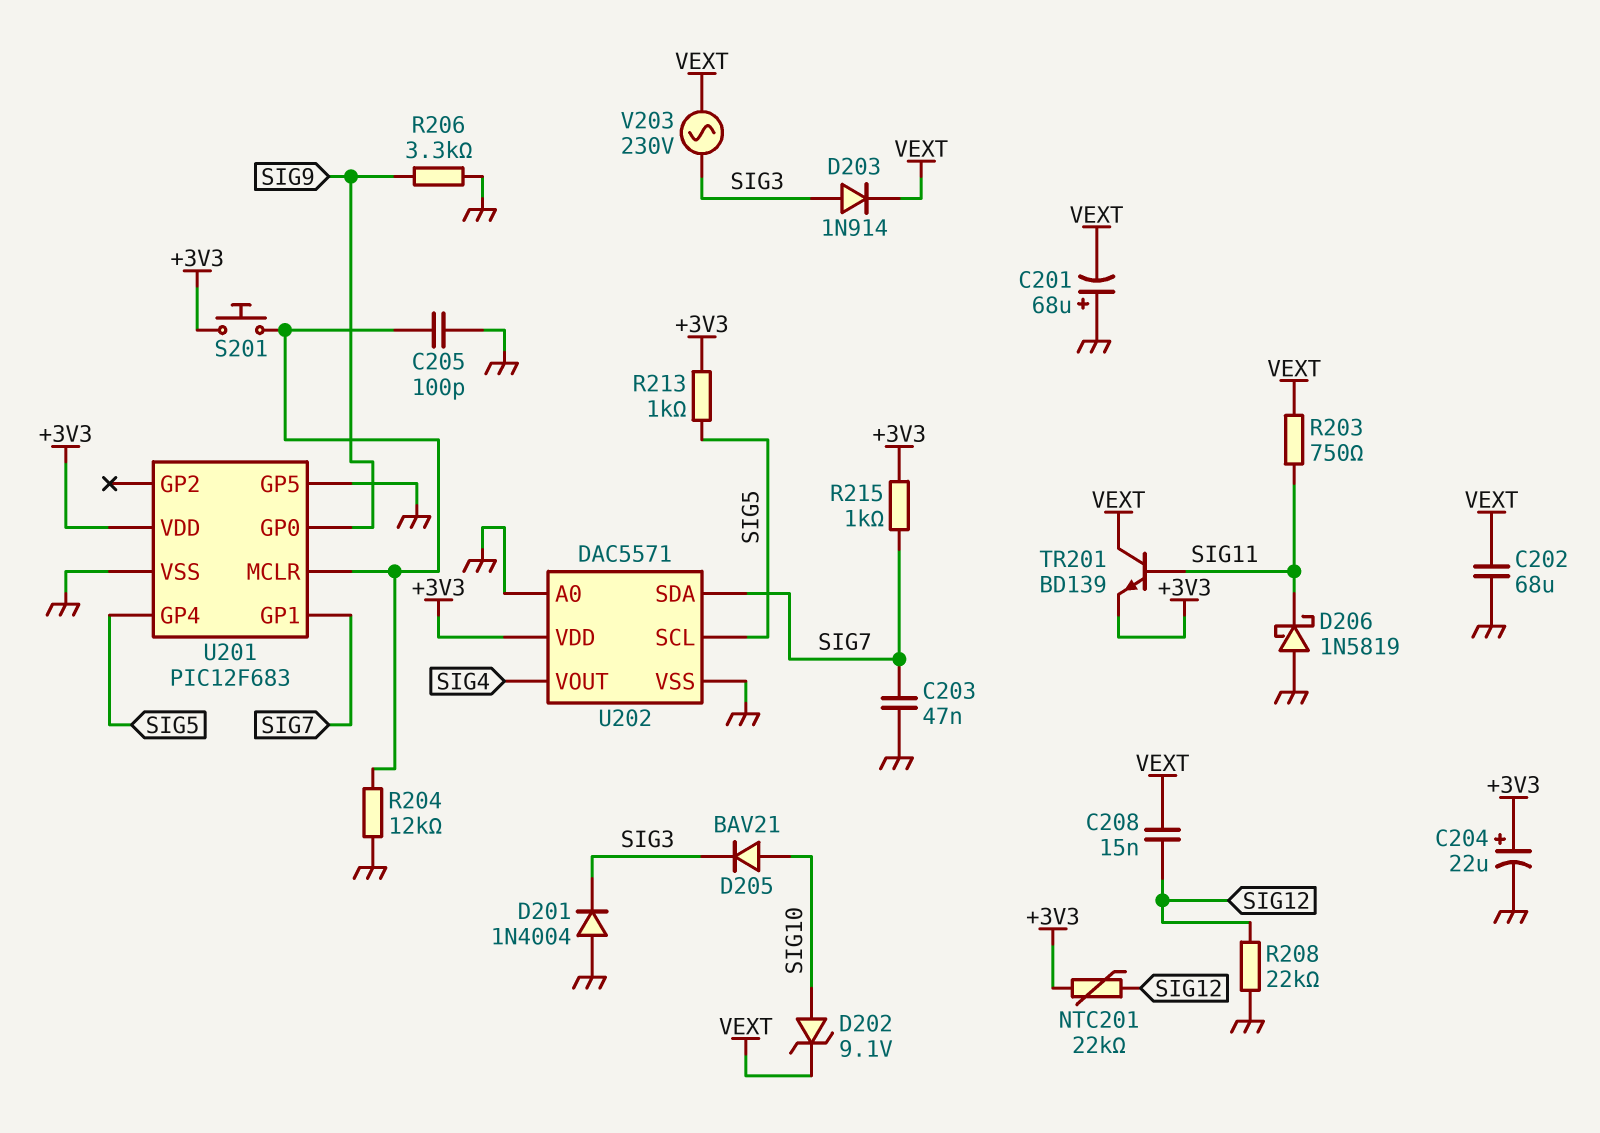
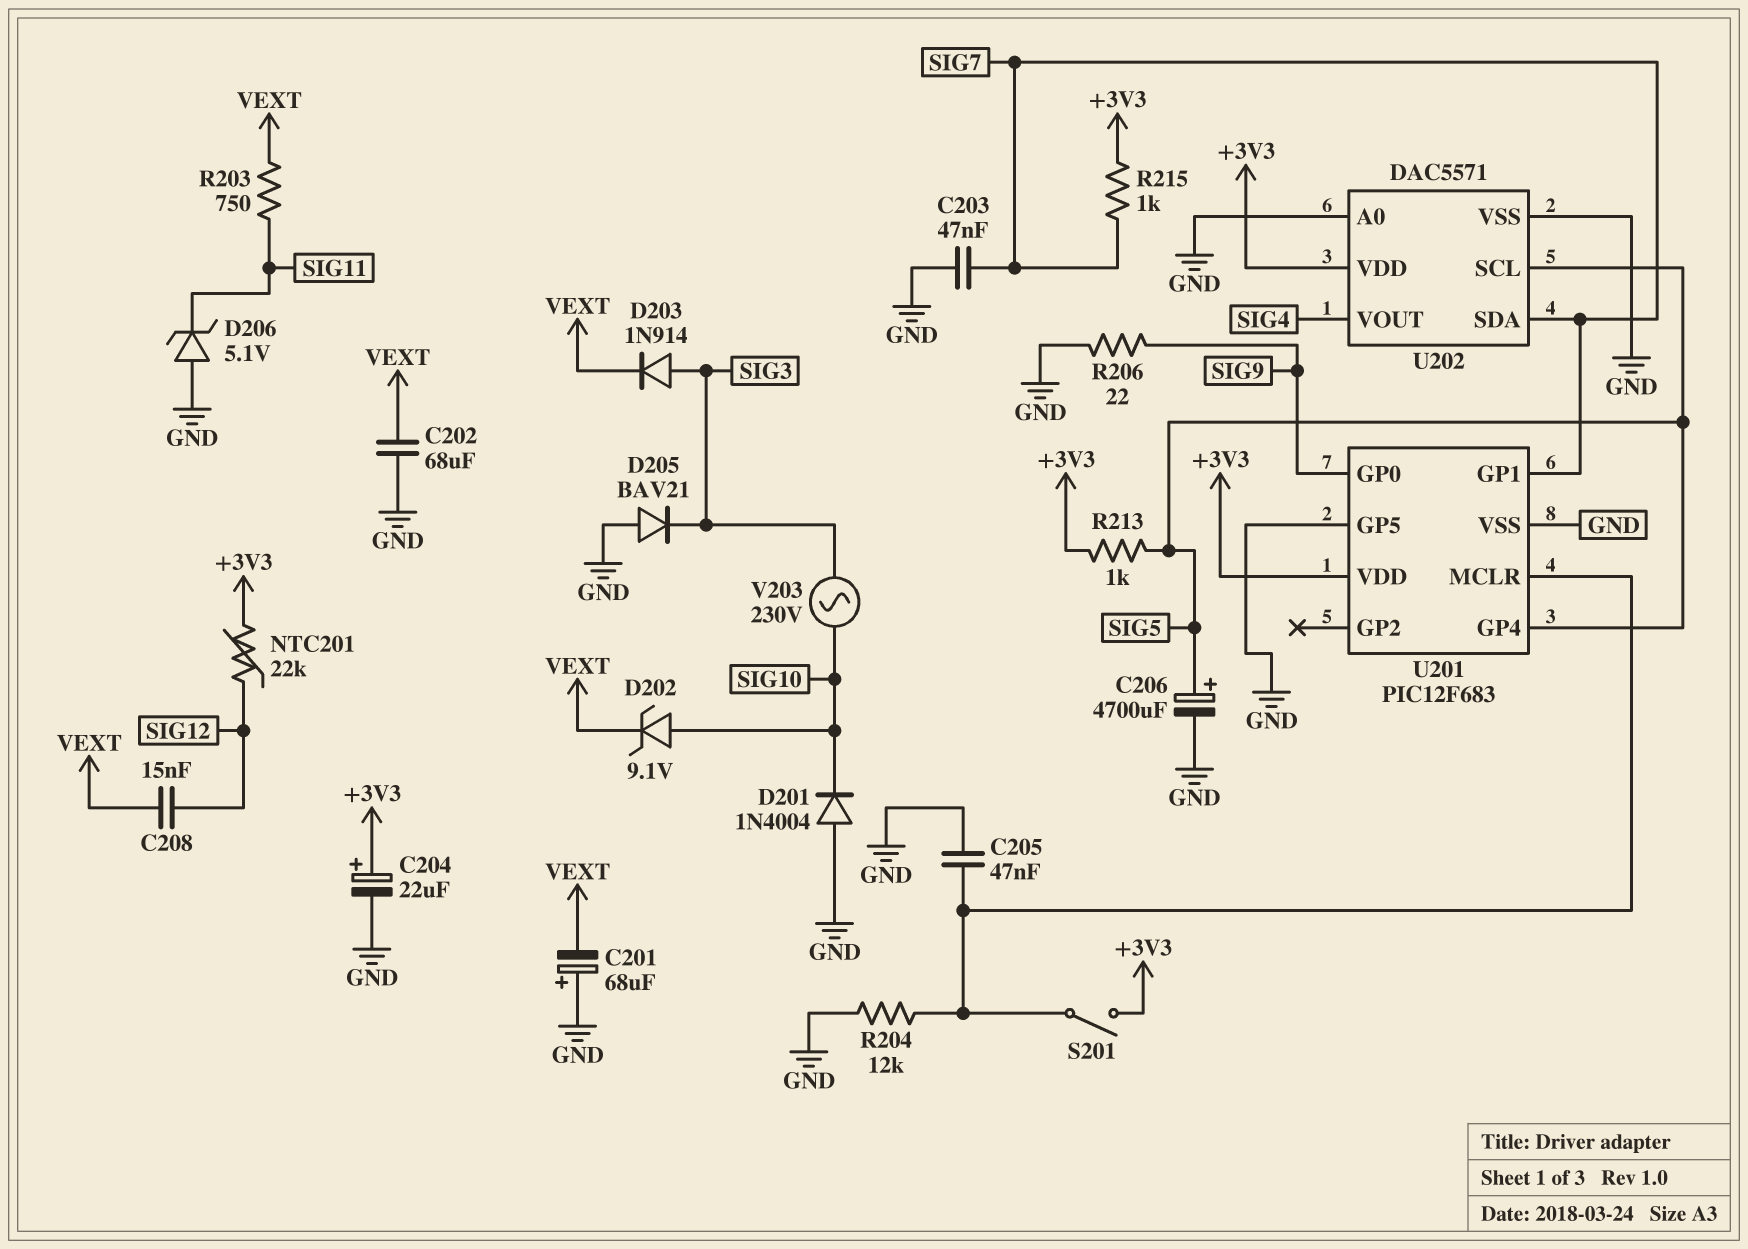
C205: 100pF (GND, U201/MCLR) -> 47nF (GND, U201/MCLR)
C206: none -> 4700uF (plus SIG5, minus GND)
D201: diode 1N4004 (A GND, K SIG3) -> diode 1N4004 (A GND, K SIG10)
D205: diode BAV21 (A SIG10, K SIG3) -> diode BAV21 (A GND, K SIG3)
D206: schottky 1N5819 (A GND, K SIG11) -> zener 5.1V (A GND, K SIG11)
R206: 3.3k (GND, SIG9) -> 22 (GND, SIG9)
R208: 22k (GND, SIG12) -> none
S201: button (+3V3, U201/MCLR) -> switch (+3V3, U201/MCLR)
TR201: NPN BD139 (B SIG11, C VEXT, E +3V3) -> none
V203: AC 230V (SIG3, VEXT) -> AC 230V (SIG3, SIG10)

